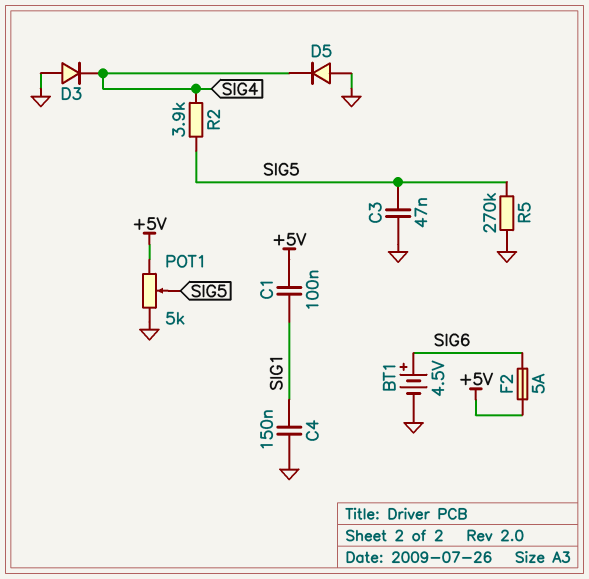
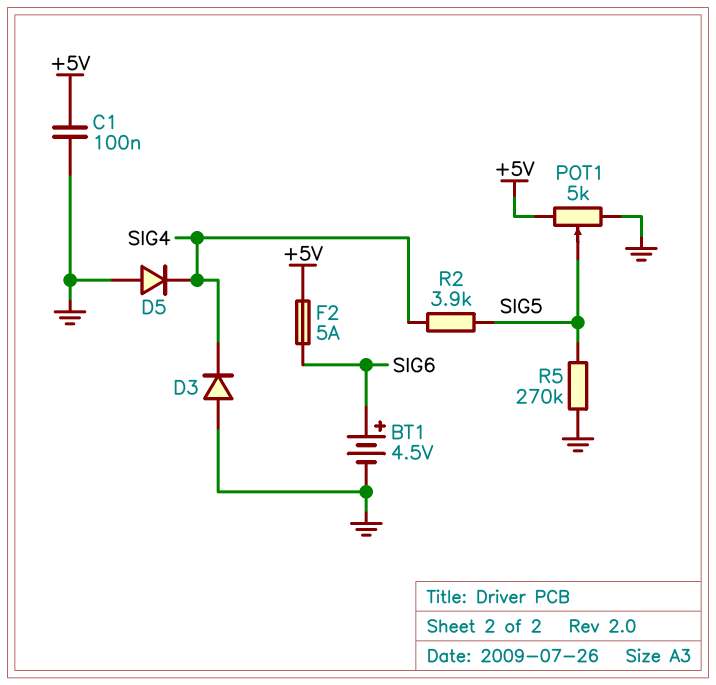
C1: 100nF (+5V, SIG1) -> 100nF (+5V, GND)
C3: 47nF (GND, SIG5) -> none
C4: 150nF (GND, SIG1) -> none

